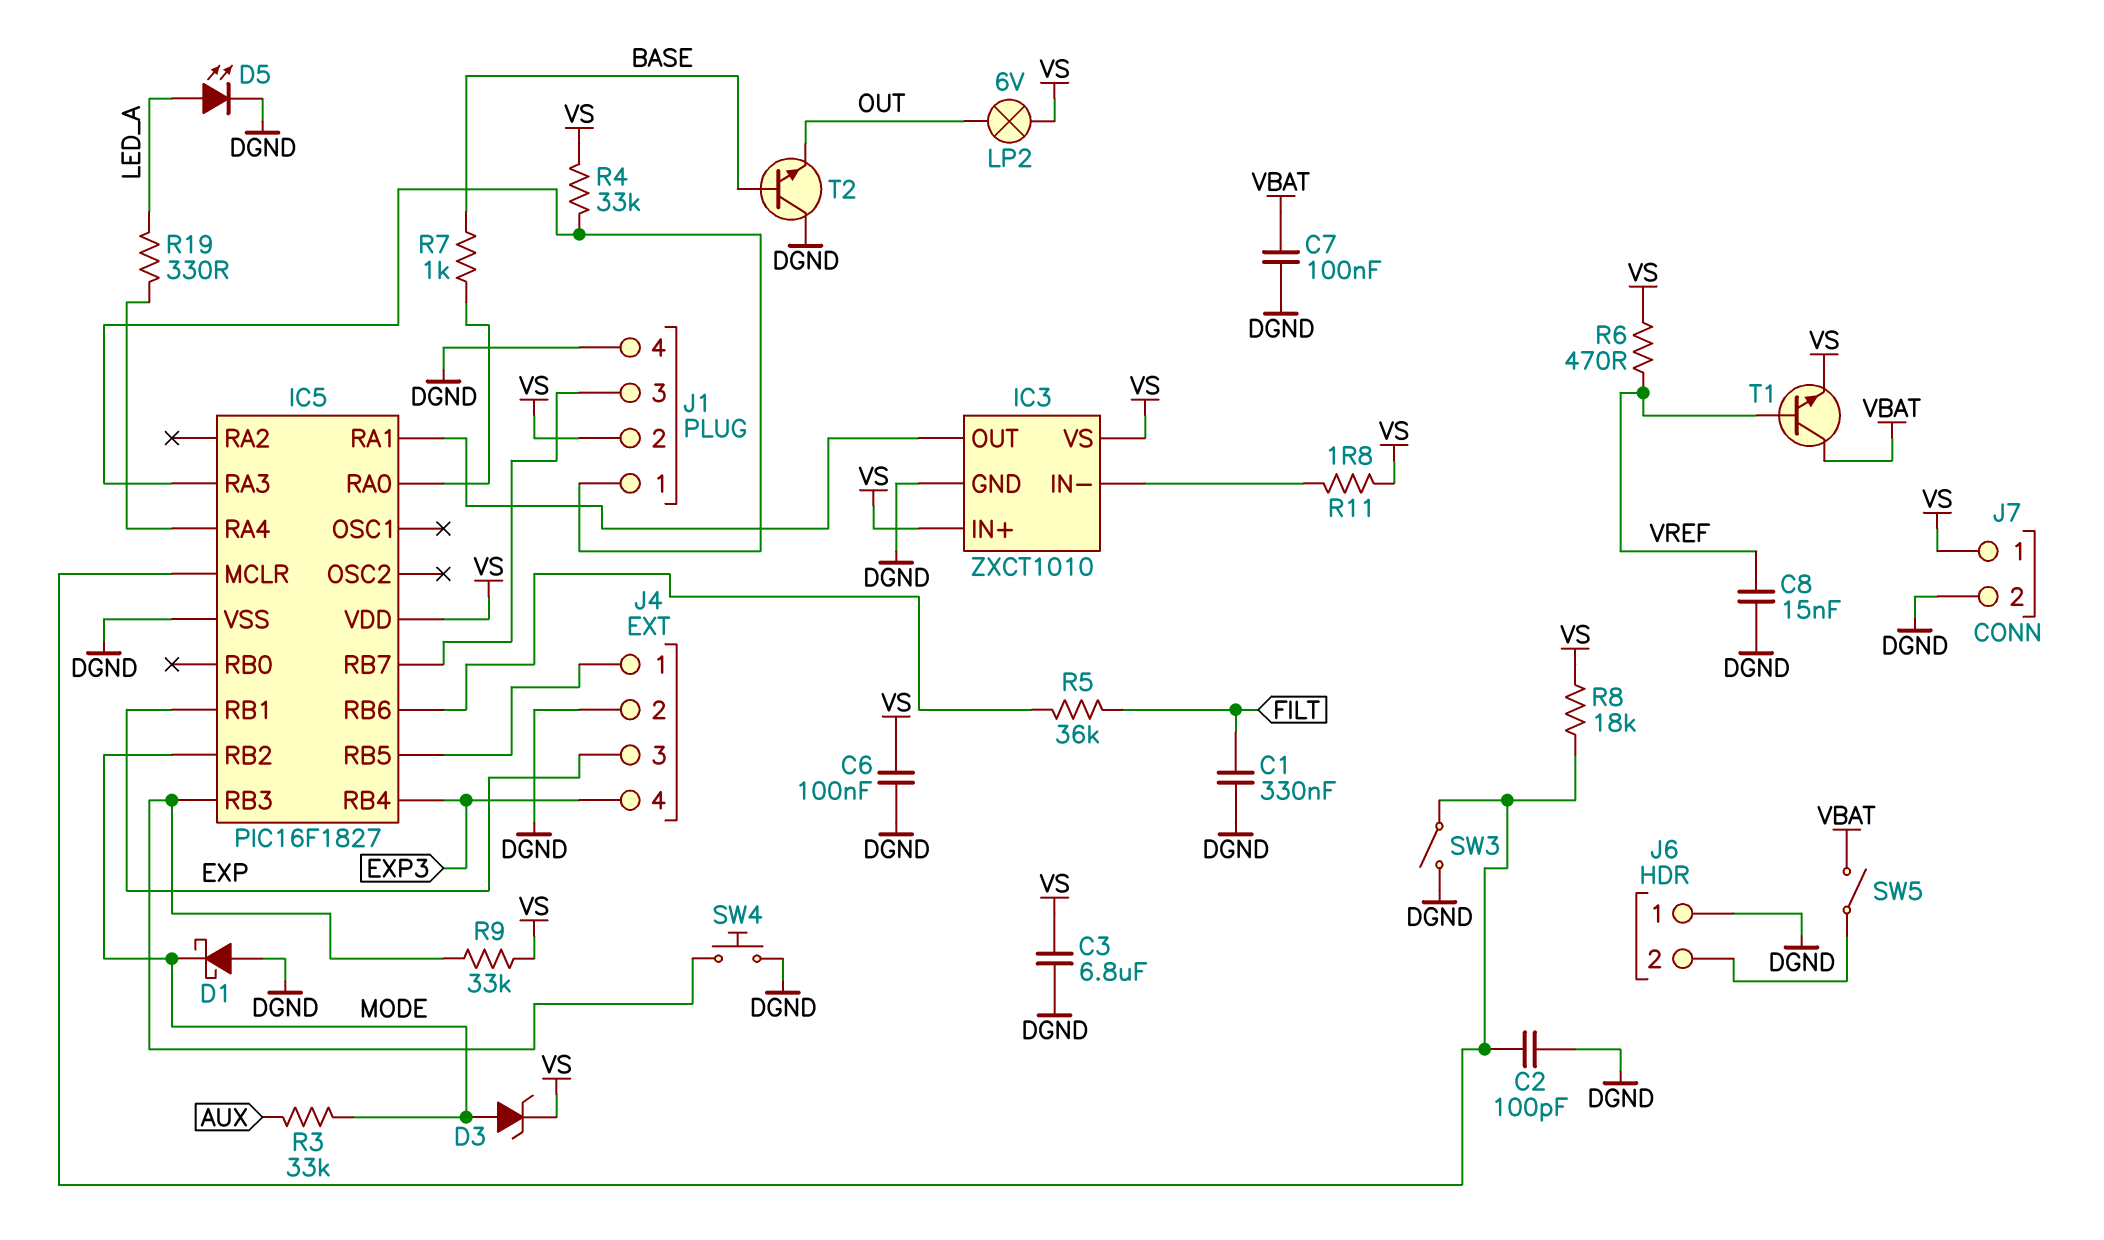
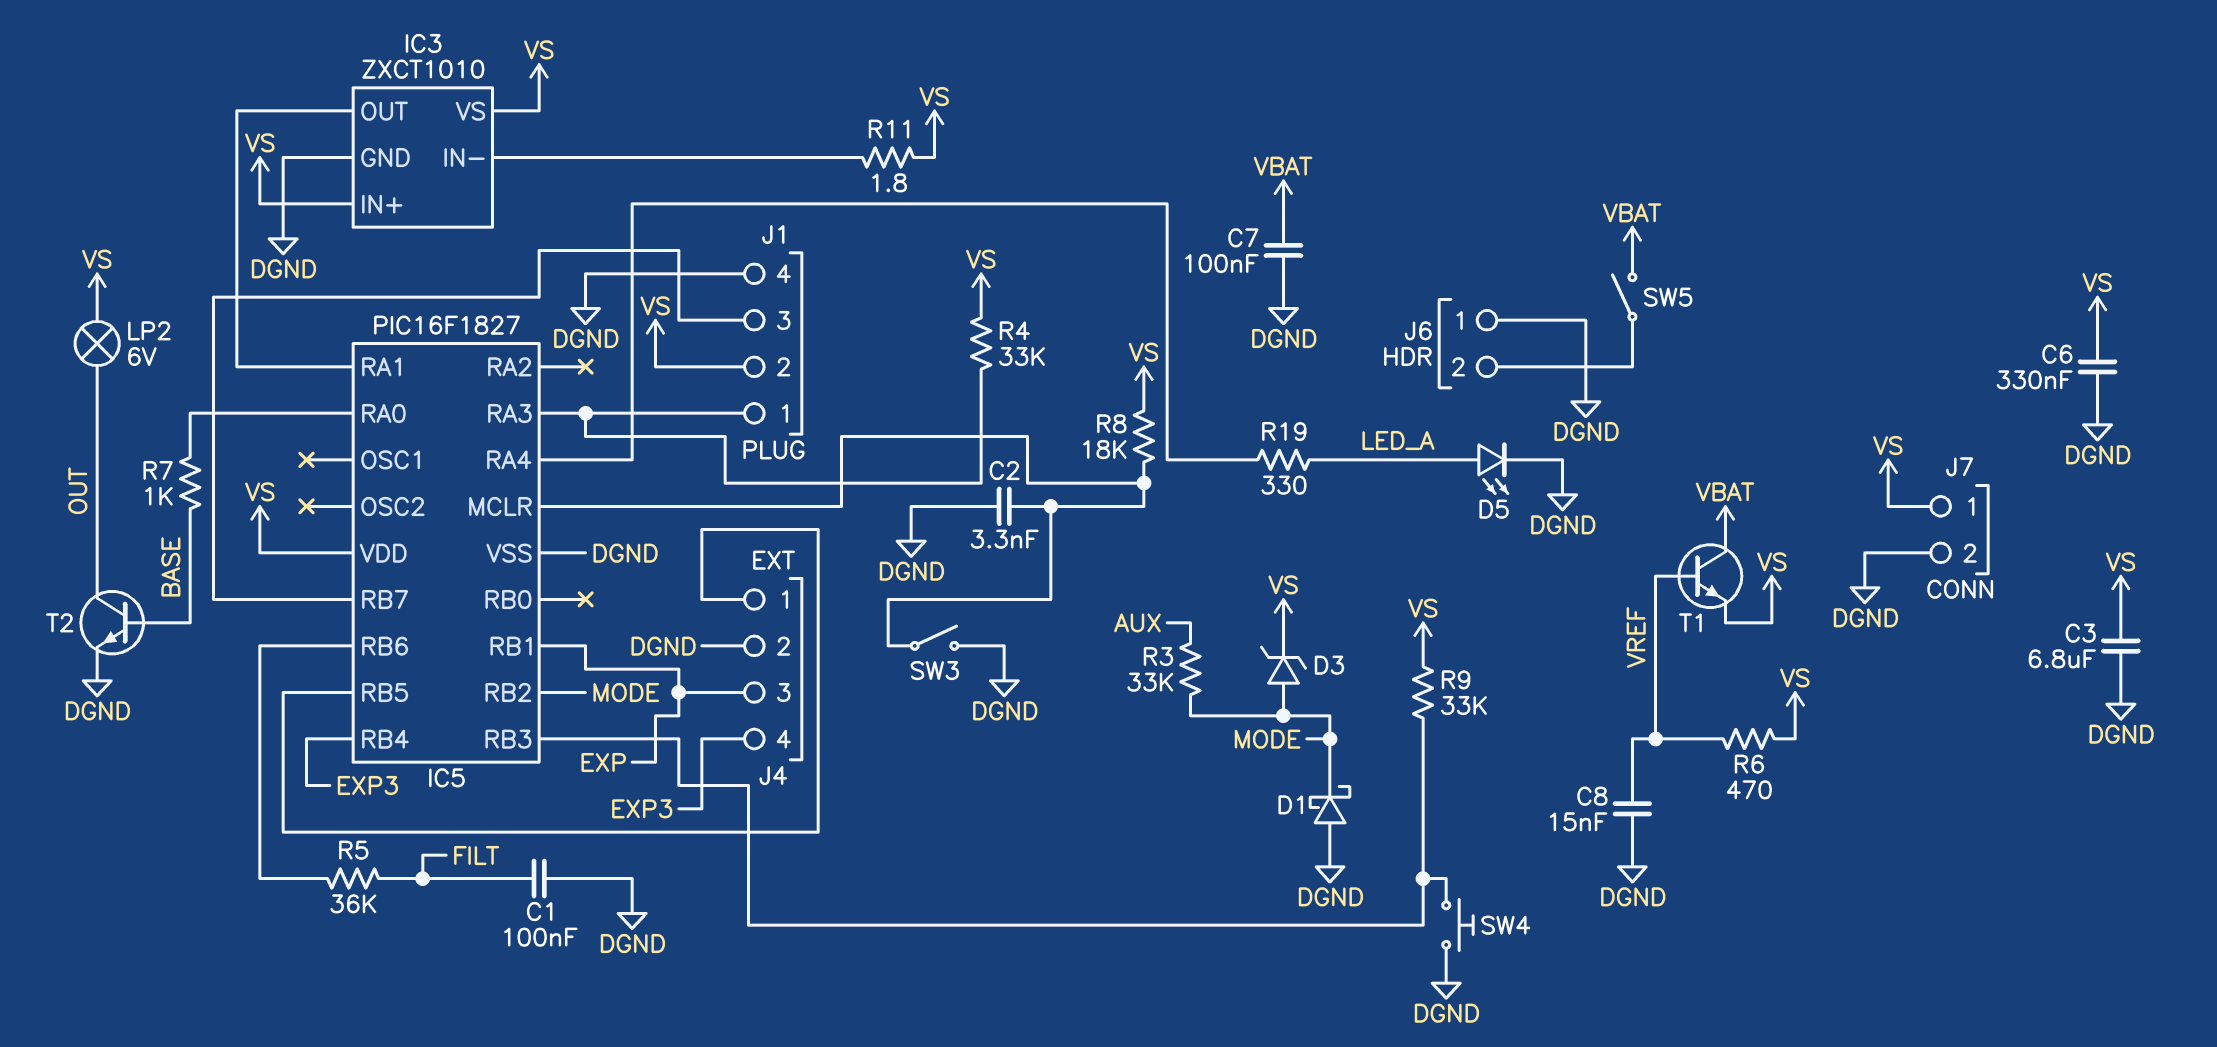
C1: 330nF (DGND, FILT) -> 100nF (DGND, FILT)
C2: 100pF (DGND, IC5/MCLR) -> 3.3nF (DGND, IC5/MCLR)
C6: 100nF (DGND, VS) -> 330nF (DGND, VS)
T2: NPN (B BASE, C DGND, E OUT) -> NPN (B BASE, C OUT, E DGND)

